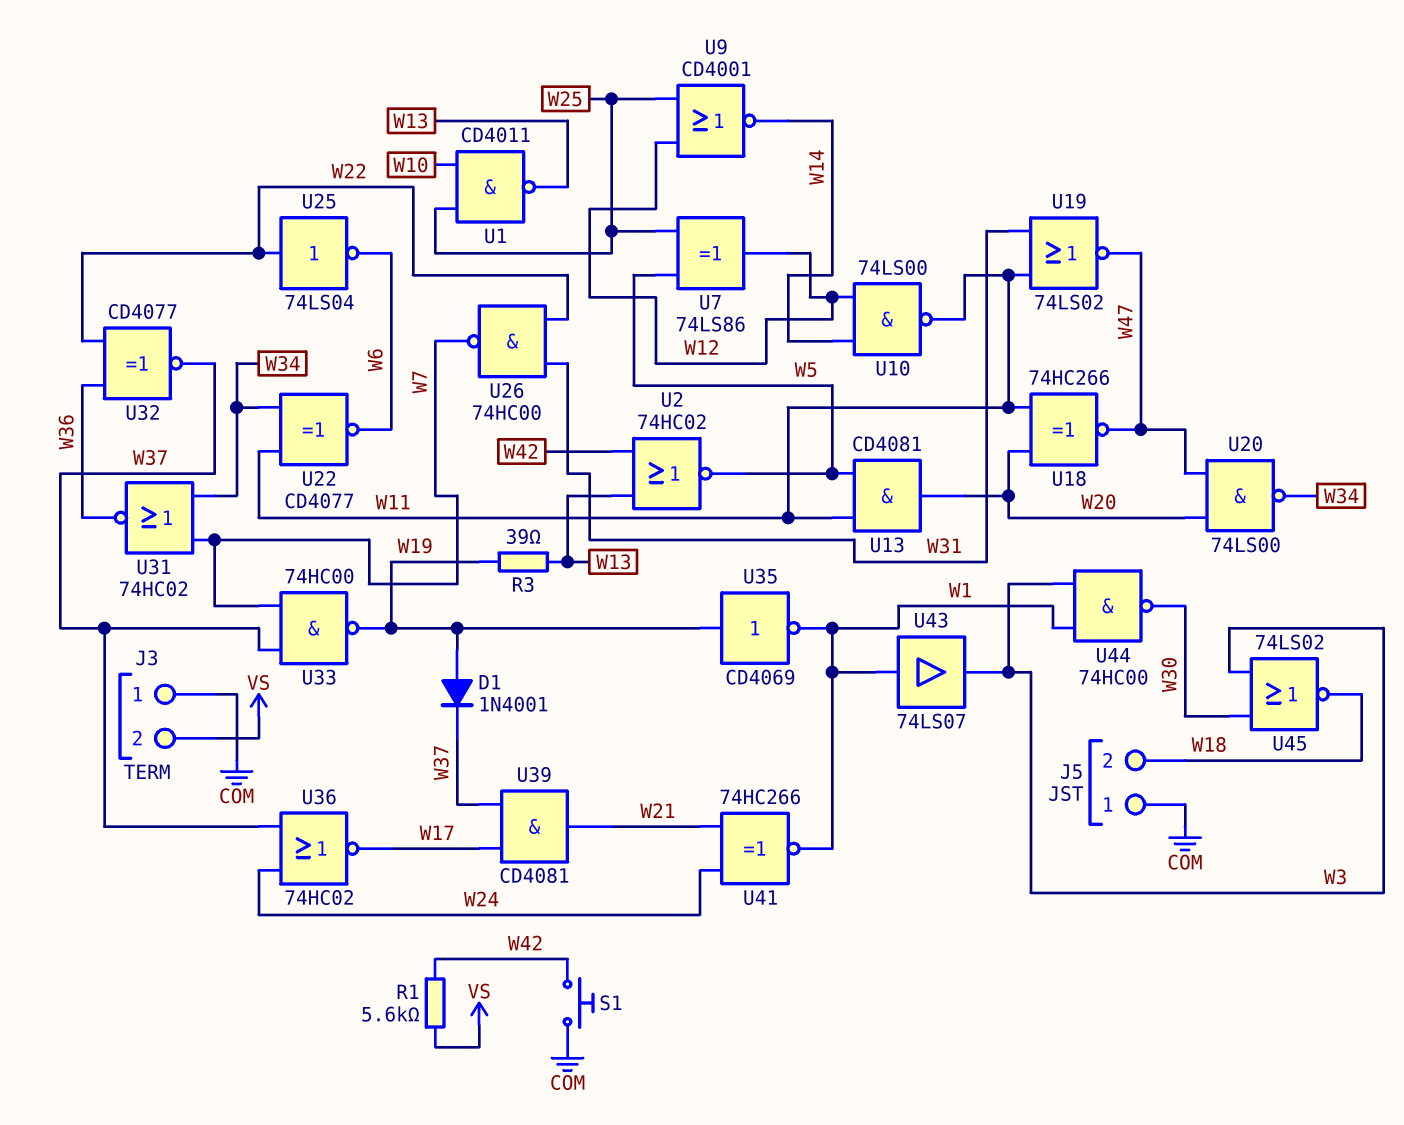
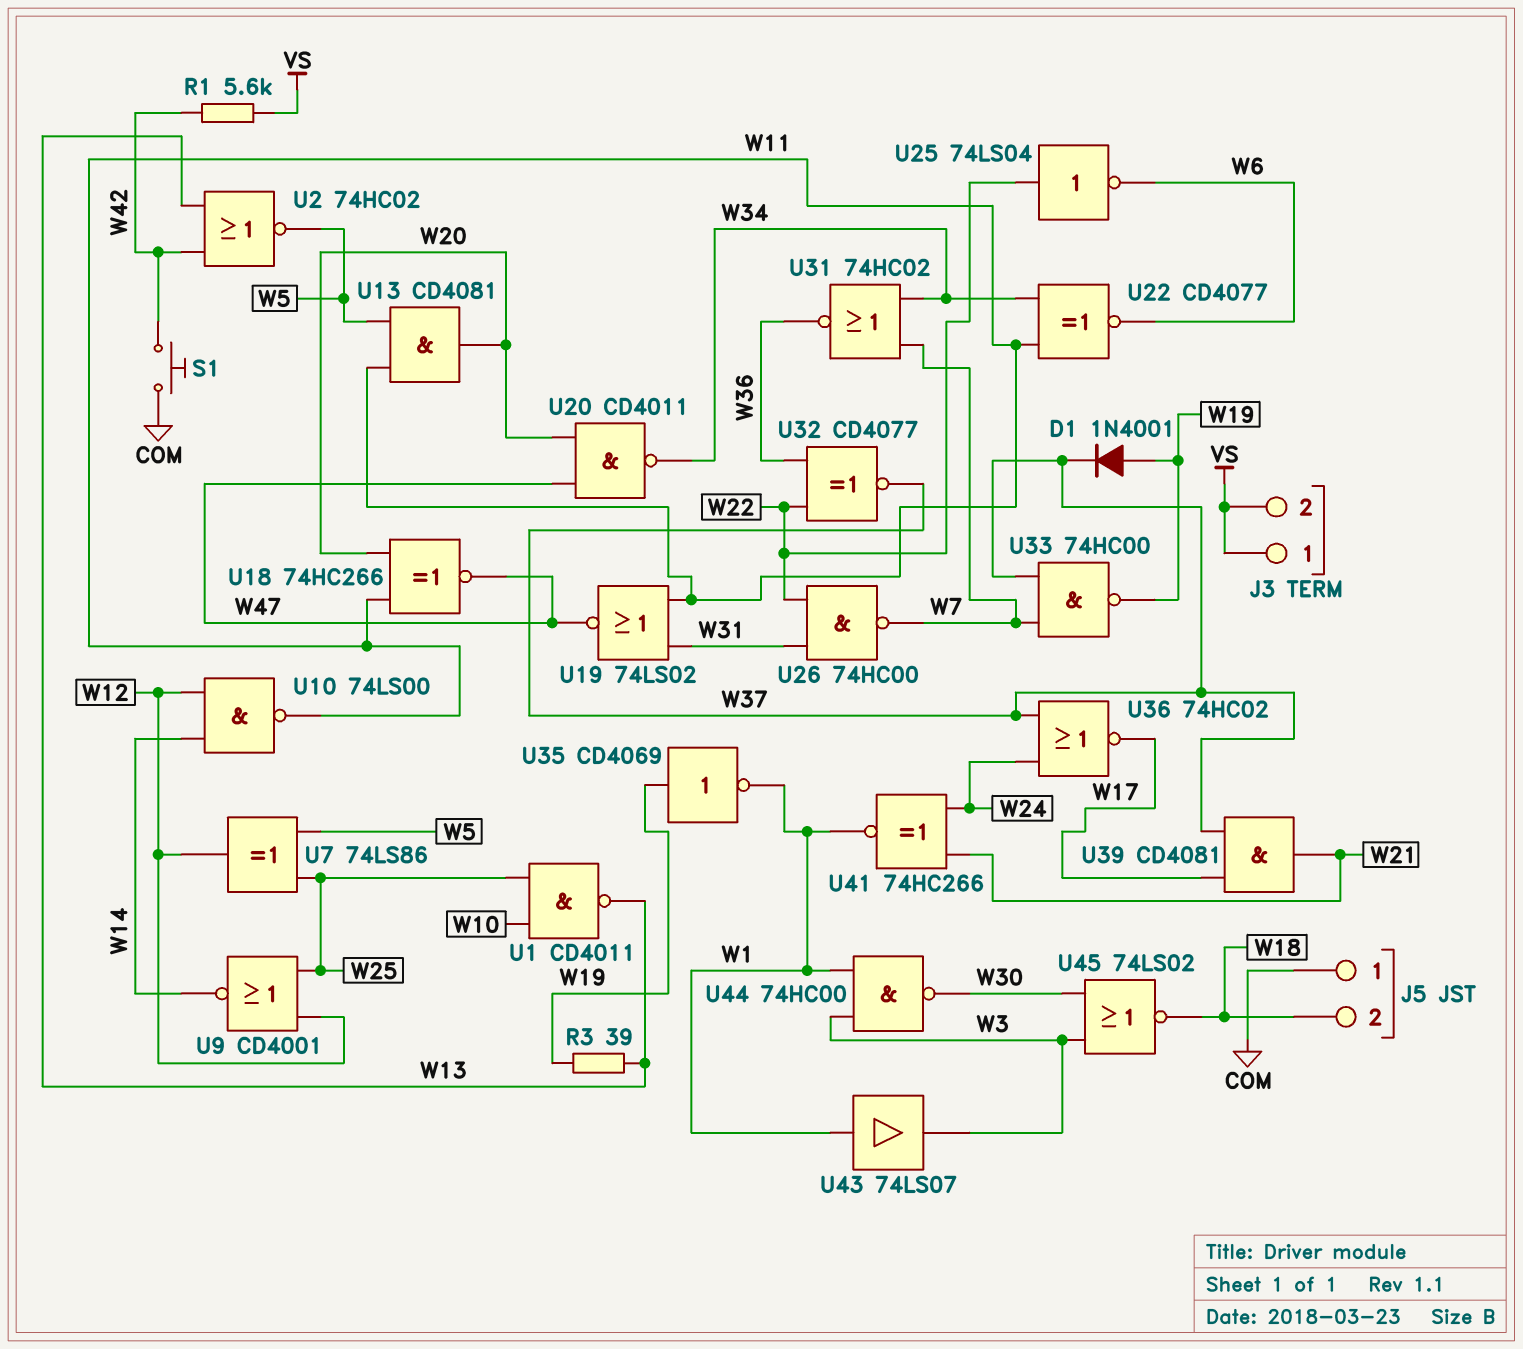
J3 pin 1: COM -> VS
U20: NAND 74LS00 (in W20, in W47, out W34) -> NAND CD4011 (in W20, in W47, out W34)

